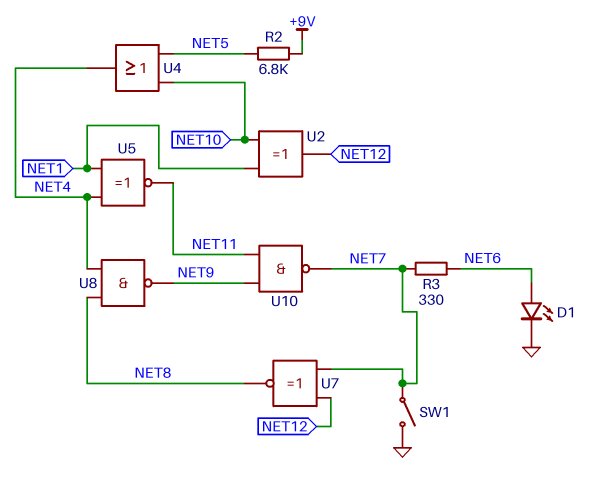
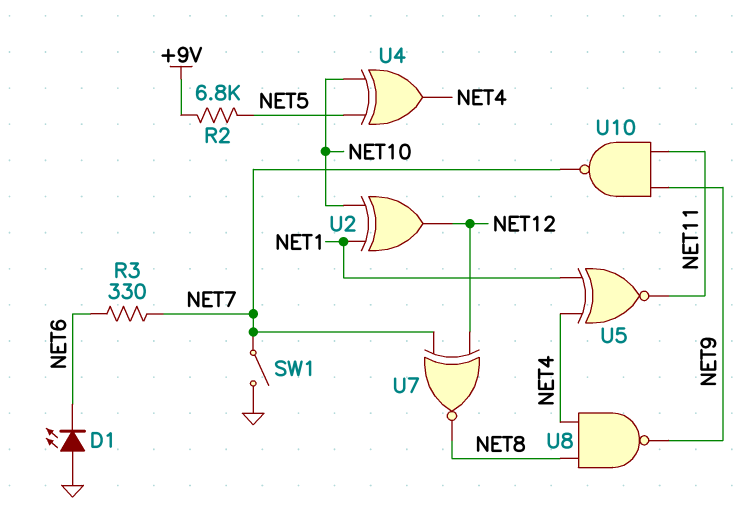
D1: LED (A NET6, K GND) -> LED (A GND, K NET6)
U4: OR (in NET5, in NET10, out NET4) -> XOR (in NET5, in NET10, out NET4)

